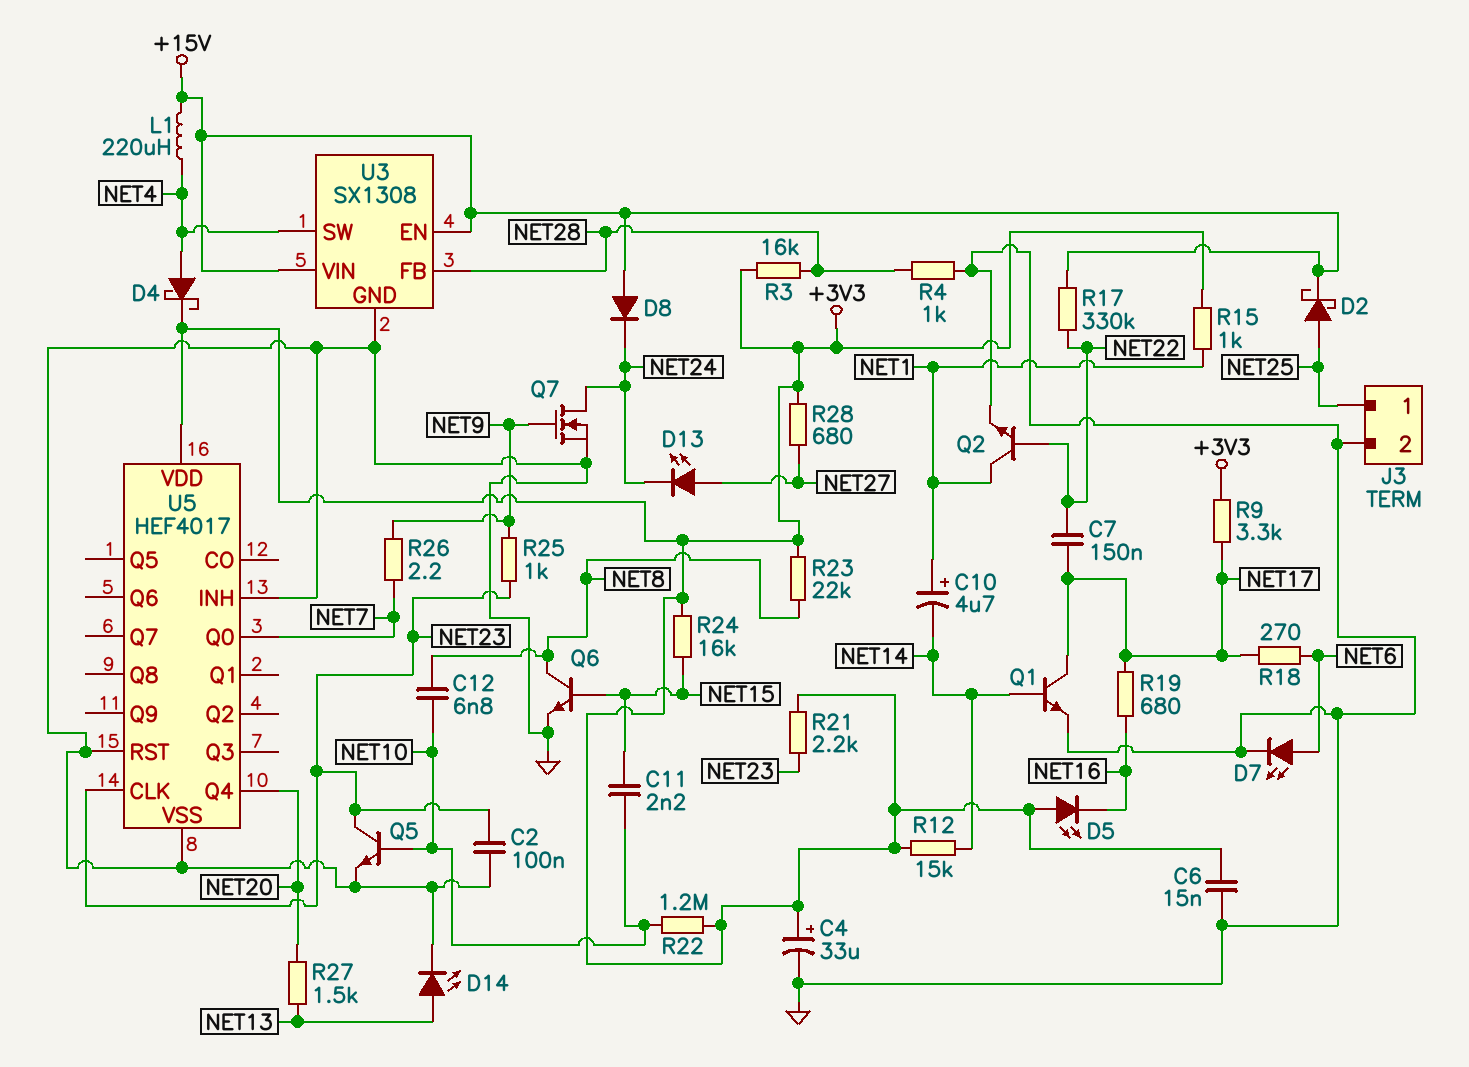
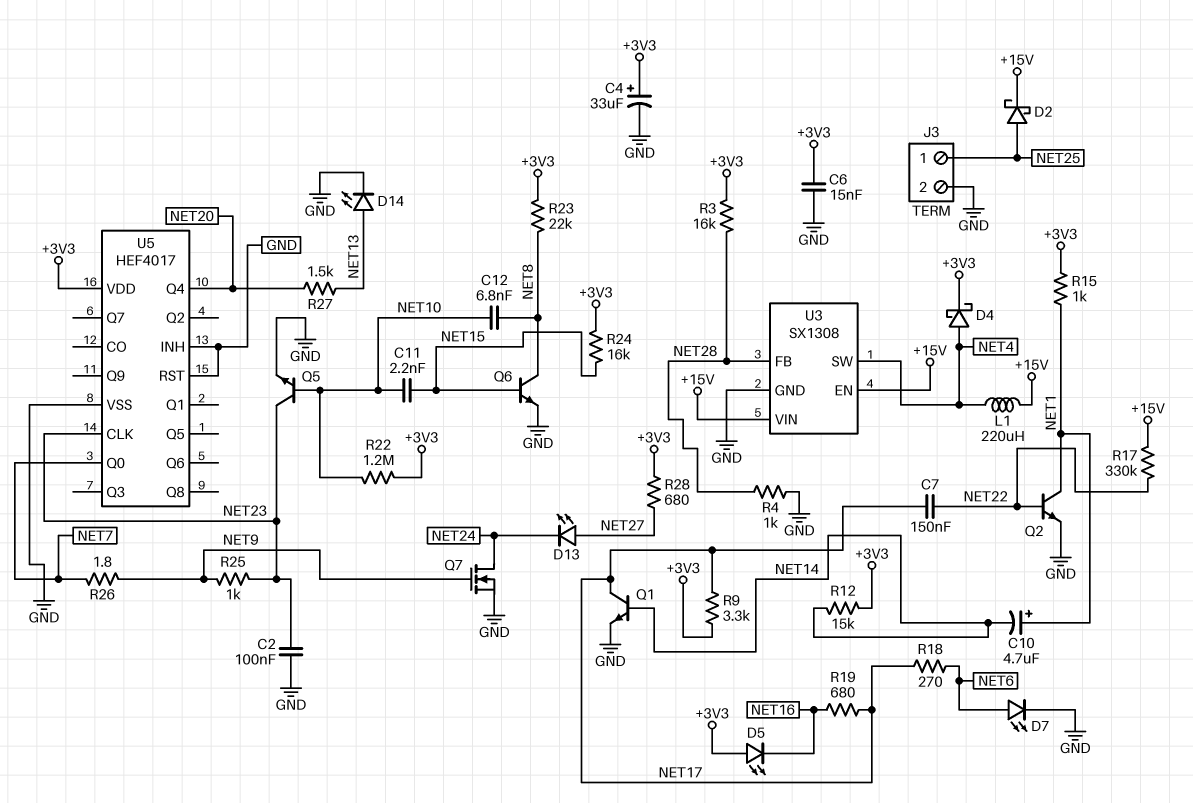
D8: diode (A +15V, K NET24) -> none
R21: 2.2k (+3V3, NET23) -> none
R26: 2.2 (NET7, NET9) -> 1.8 (NET7, NET9)

